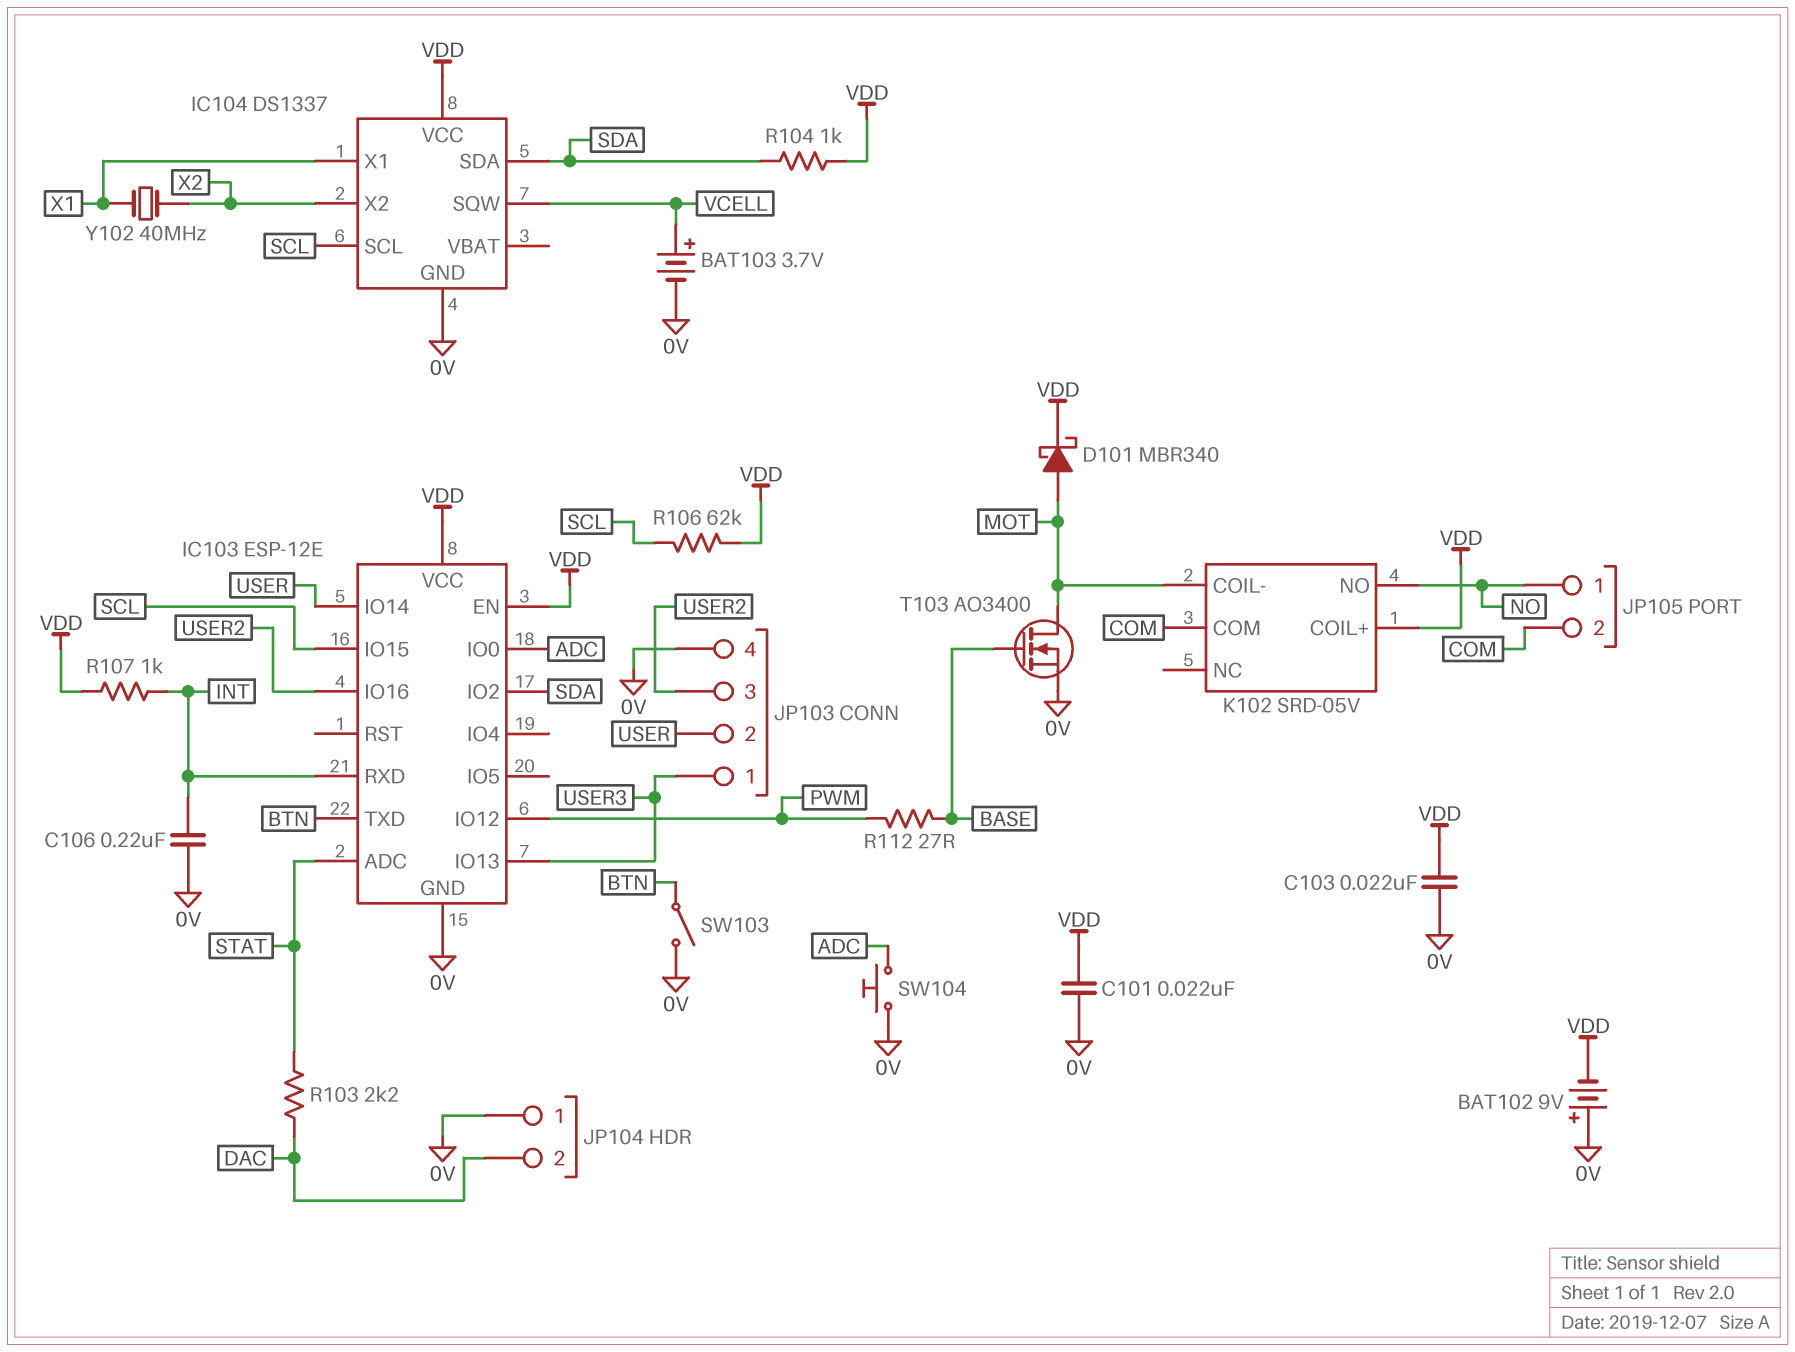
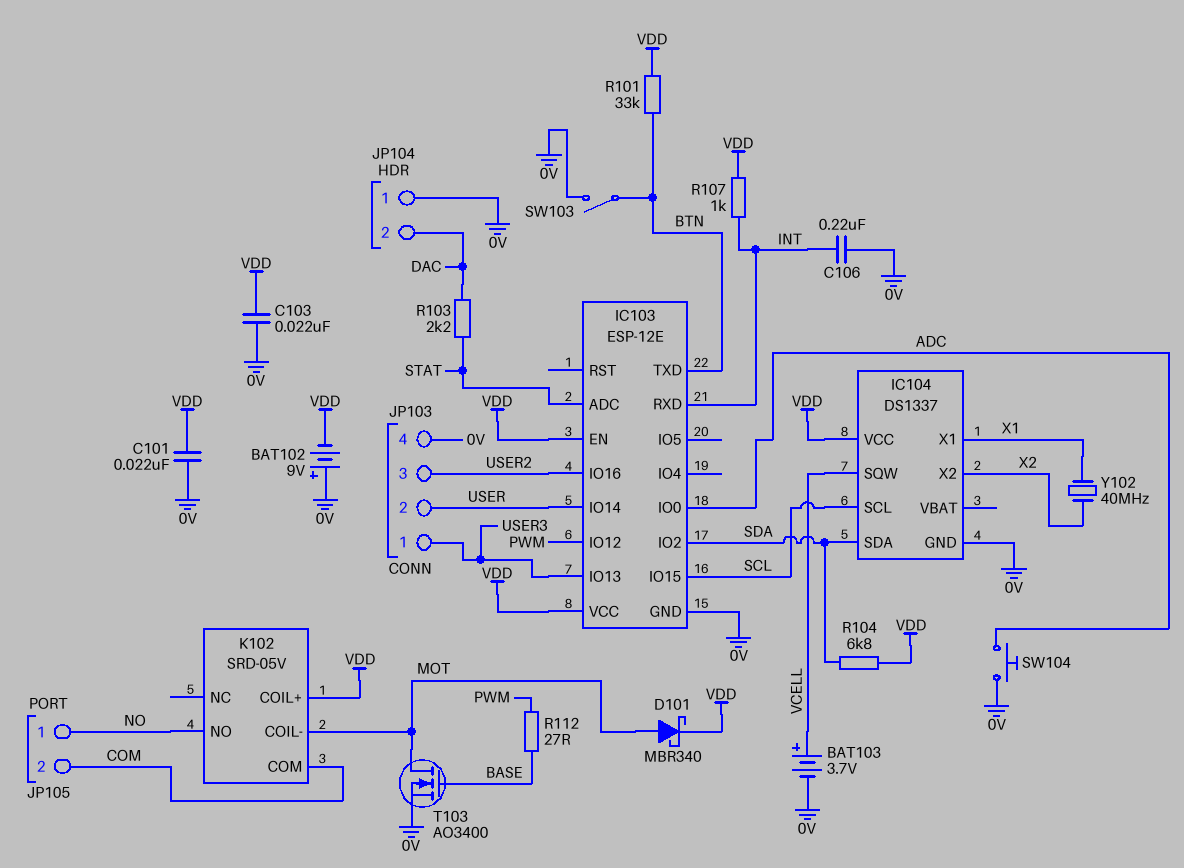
R101: none -> 33k (BTN, VDD)
R104: 1k (SDA, VDD) -> 6.8k (SDA, VDD)
R106: 62k (SCL, VDD) -> none

